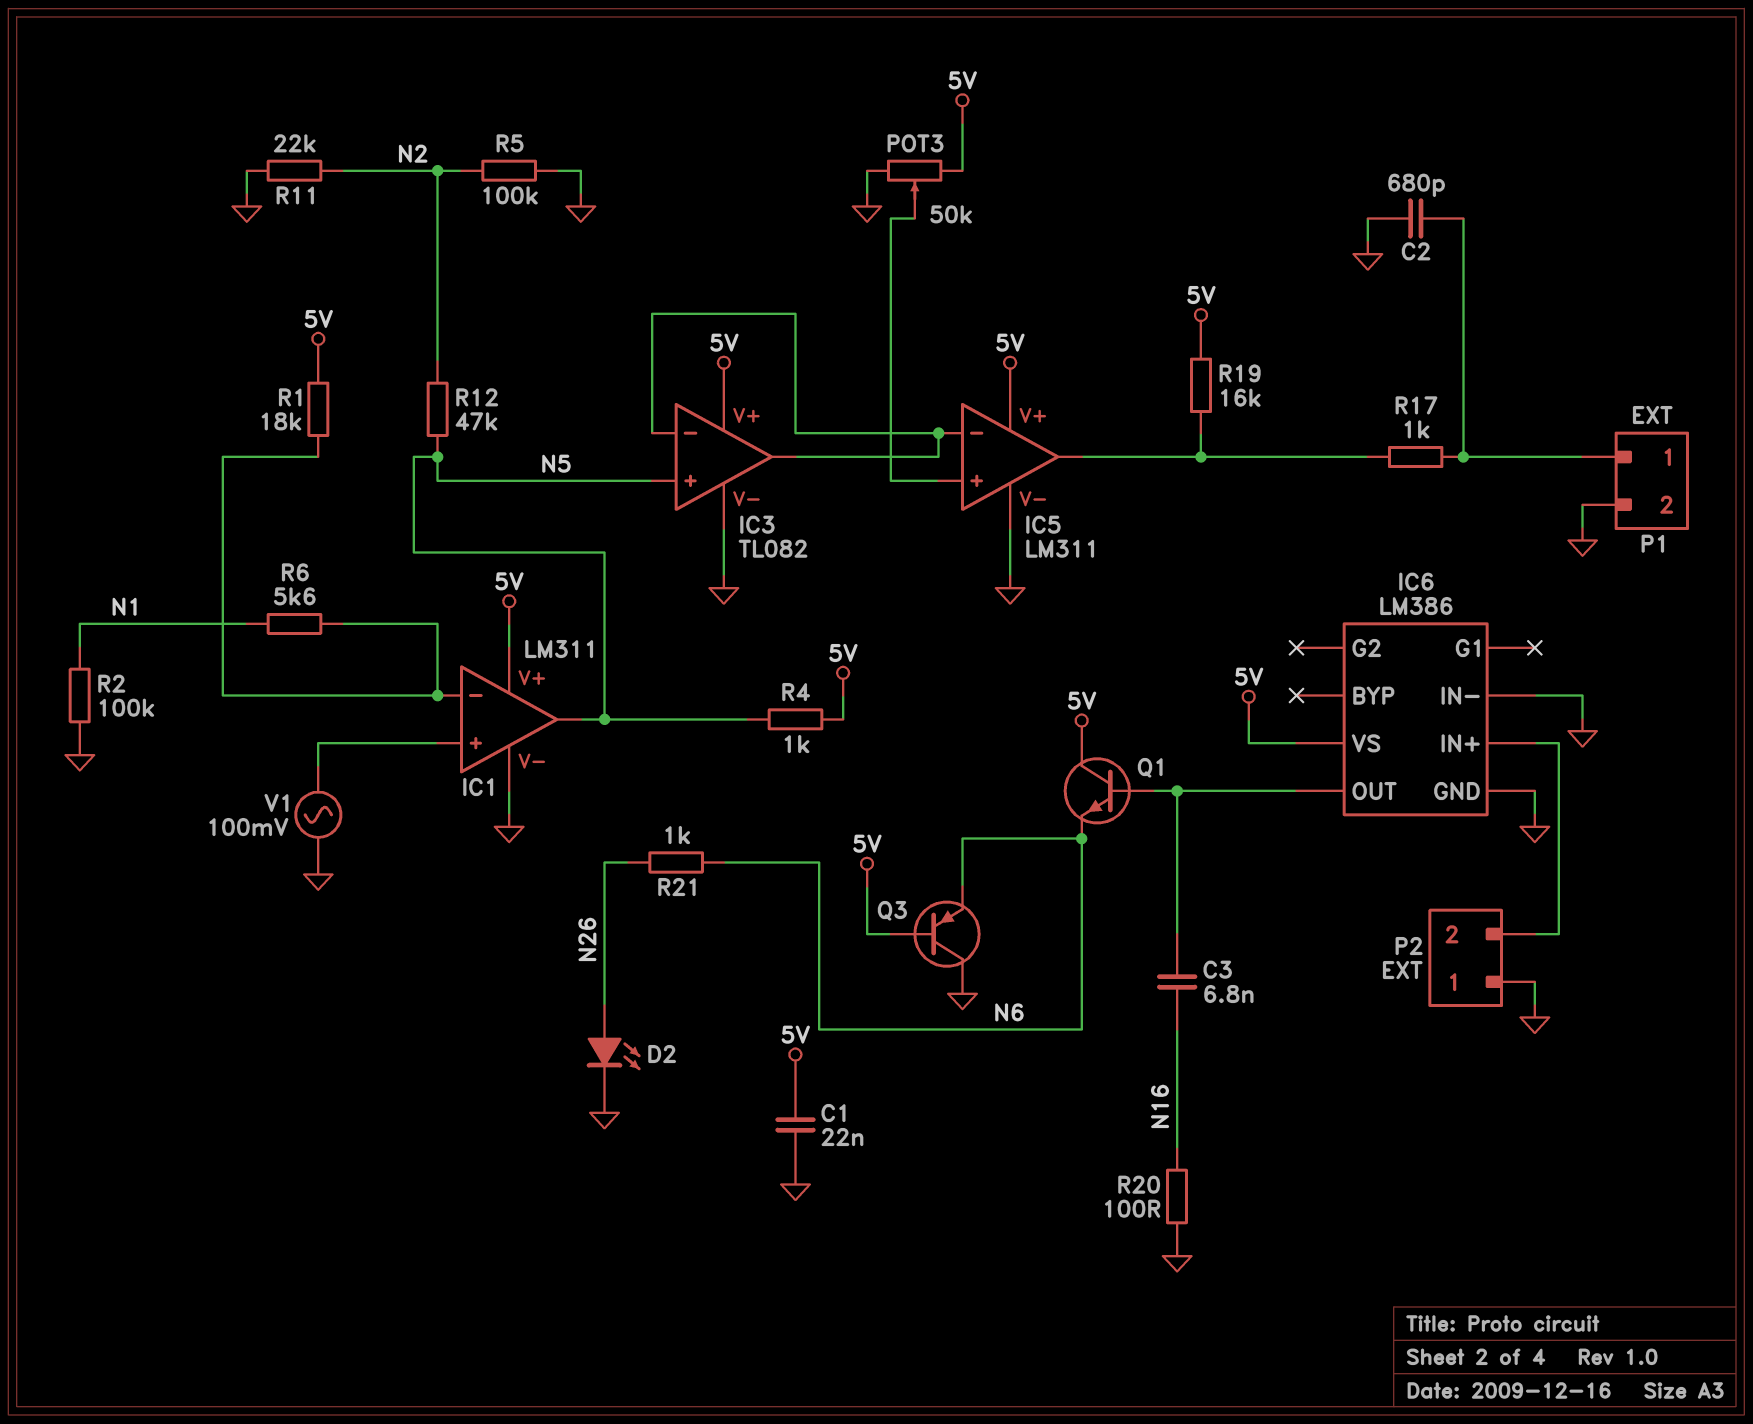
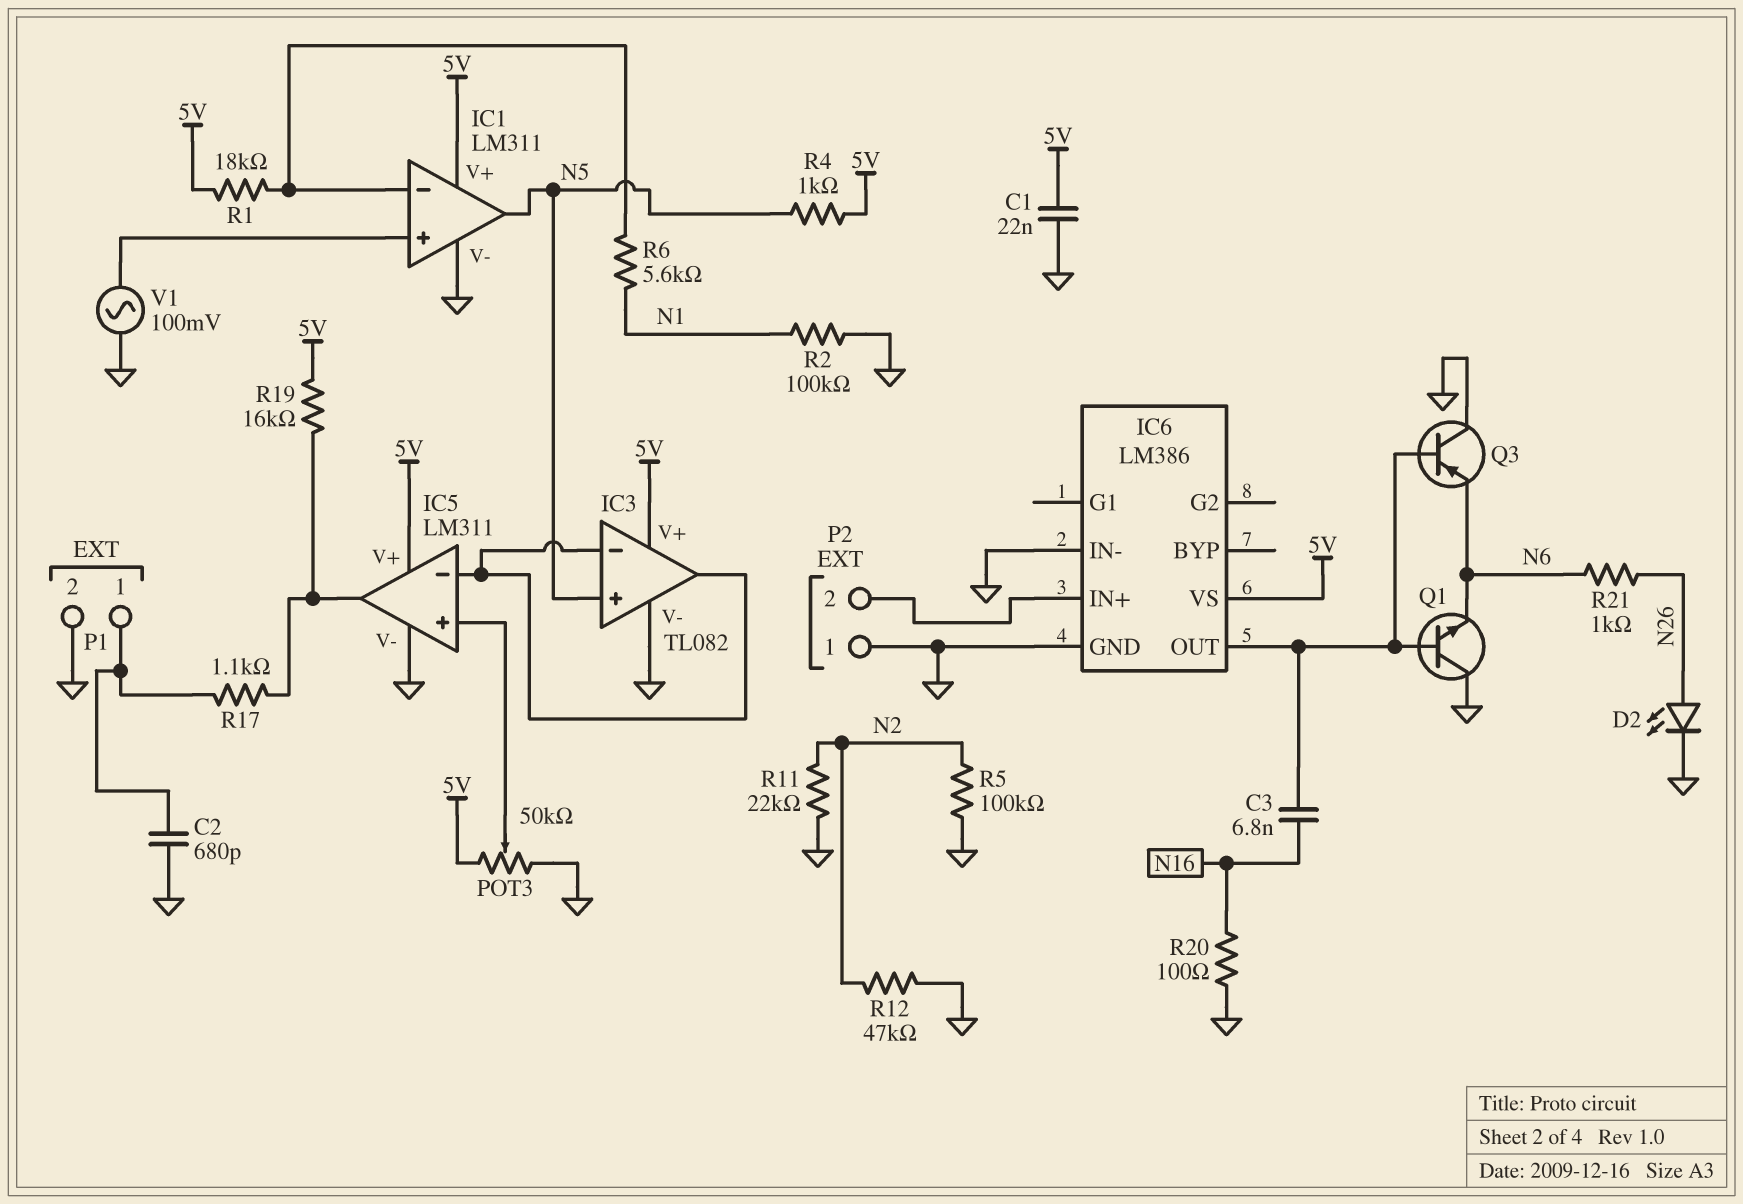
Q1: NPN (B IC6/OUT, C 5V, E N6) -> NPN (B IC6/OUT, C GND, E N6)
Q3: PNP (B 5V, C GND, E N6) -> PNP (B IC6/OUT, C GND, E N6)
R12: 47k (N2, N5) -> 47k (GND, N2)
R17: 1k (IC5/out, P1/1) -> 1.1k (IC5/out, P1/1)

